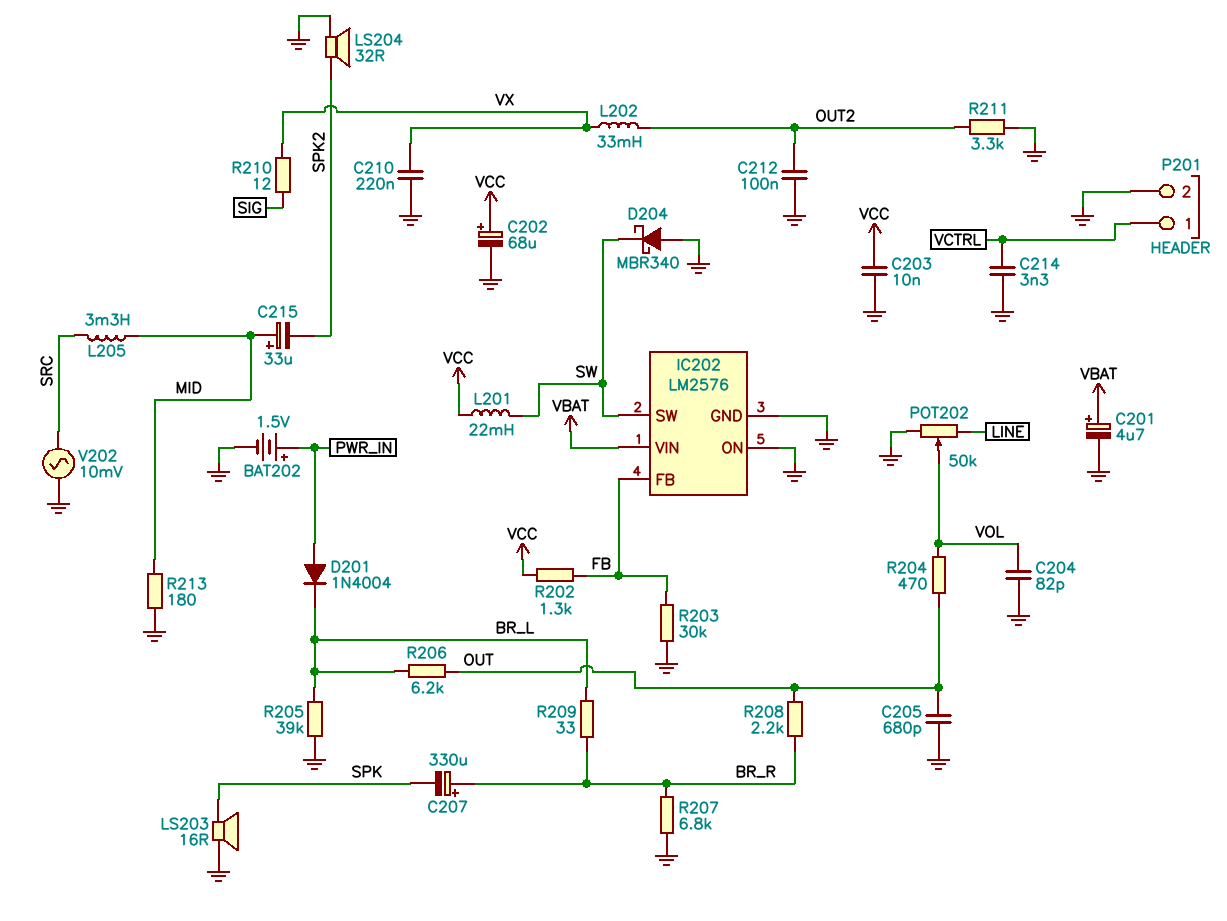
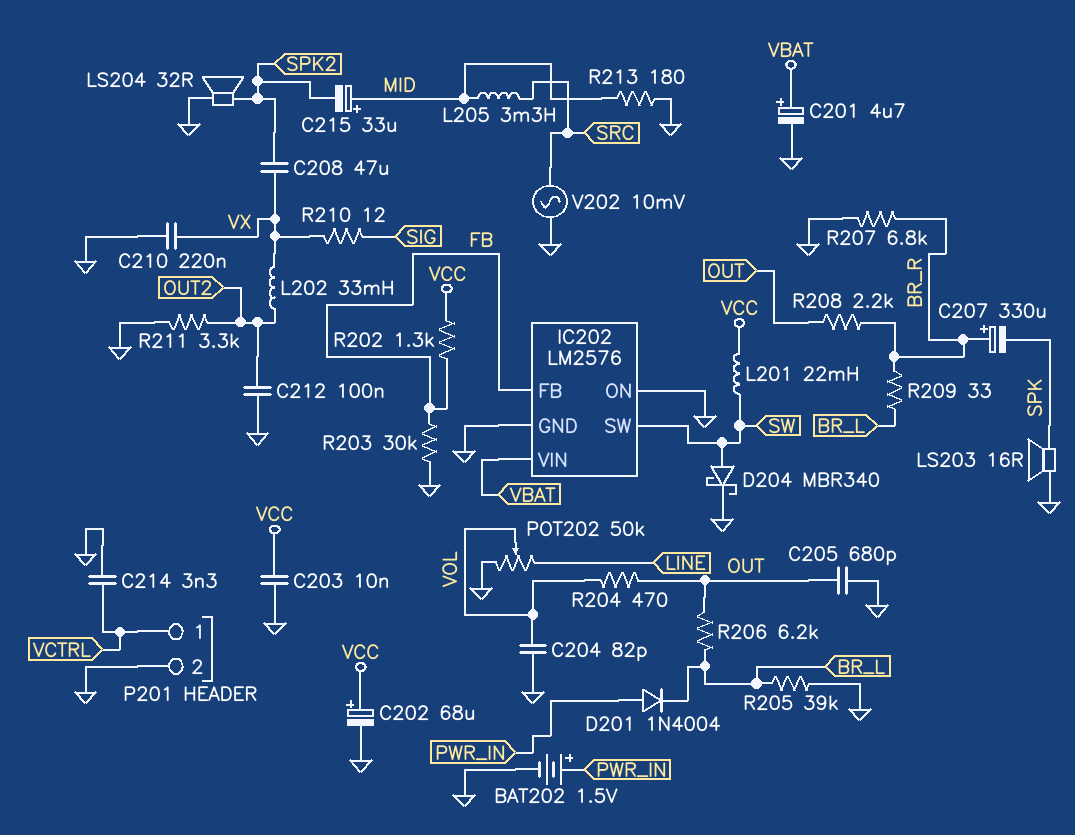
C208: none -> 47uF (SPK2, VX)
D204: schottky MBR340 (A GND, K SW) -> schottky MBR340 (A SW, K GND)

